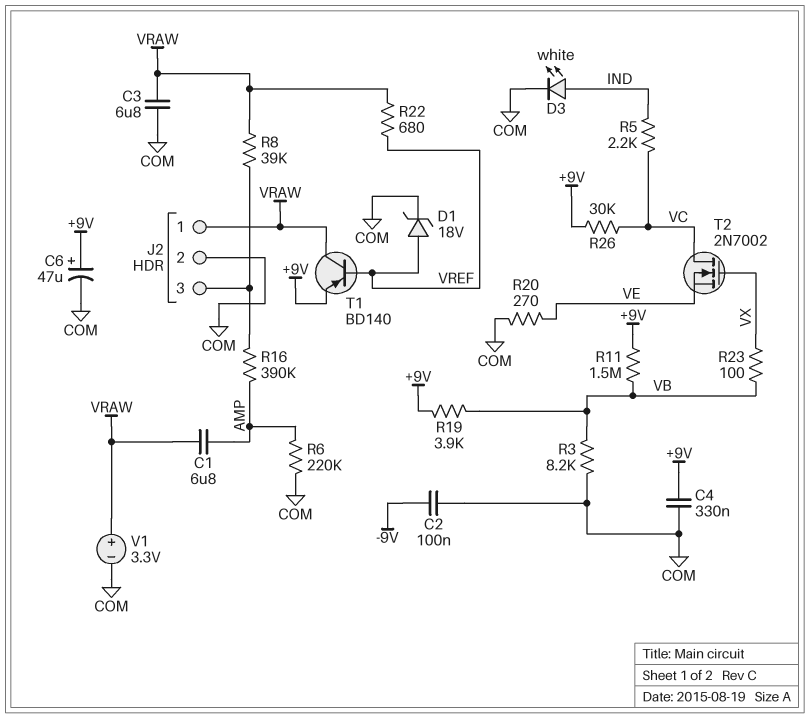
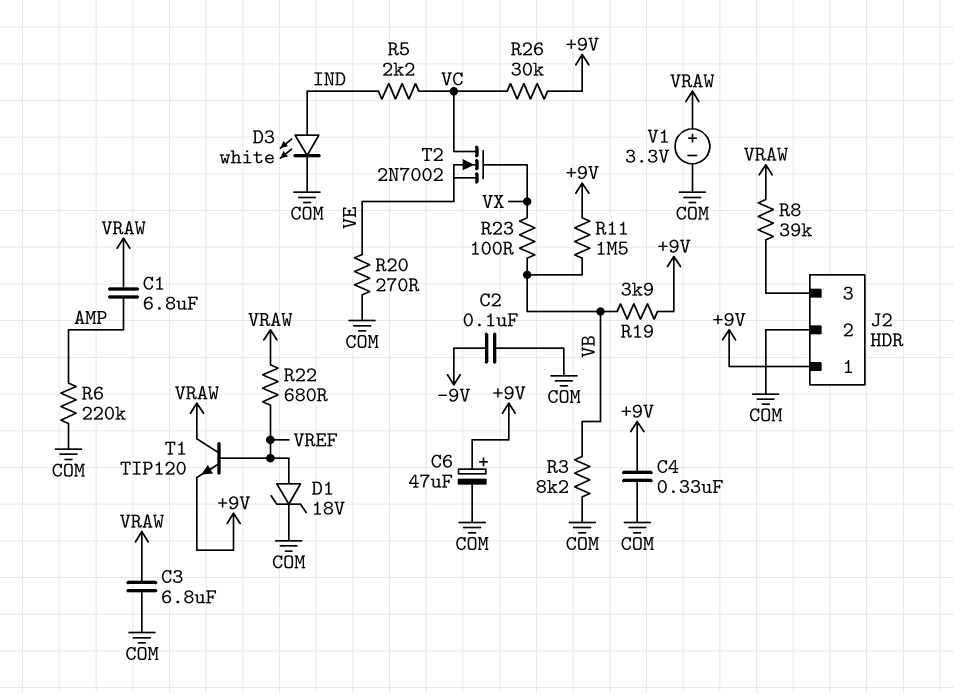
J2 pin 1: VRAW -> +9V
R16: 390k (AMP, J2/3) -> none
T1: PNP BD140 (B VREF, C VRAW, E +9V) -> NPN TIP120 (B VREF, C VRAW, E +9V)

